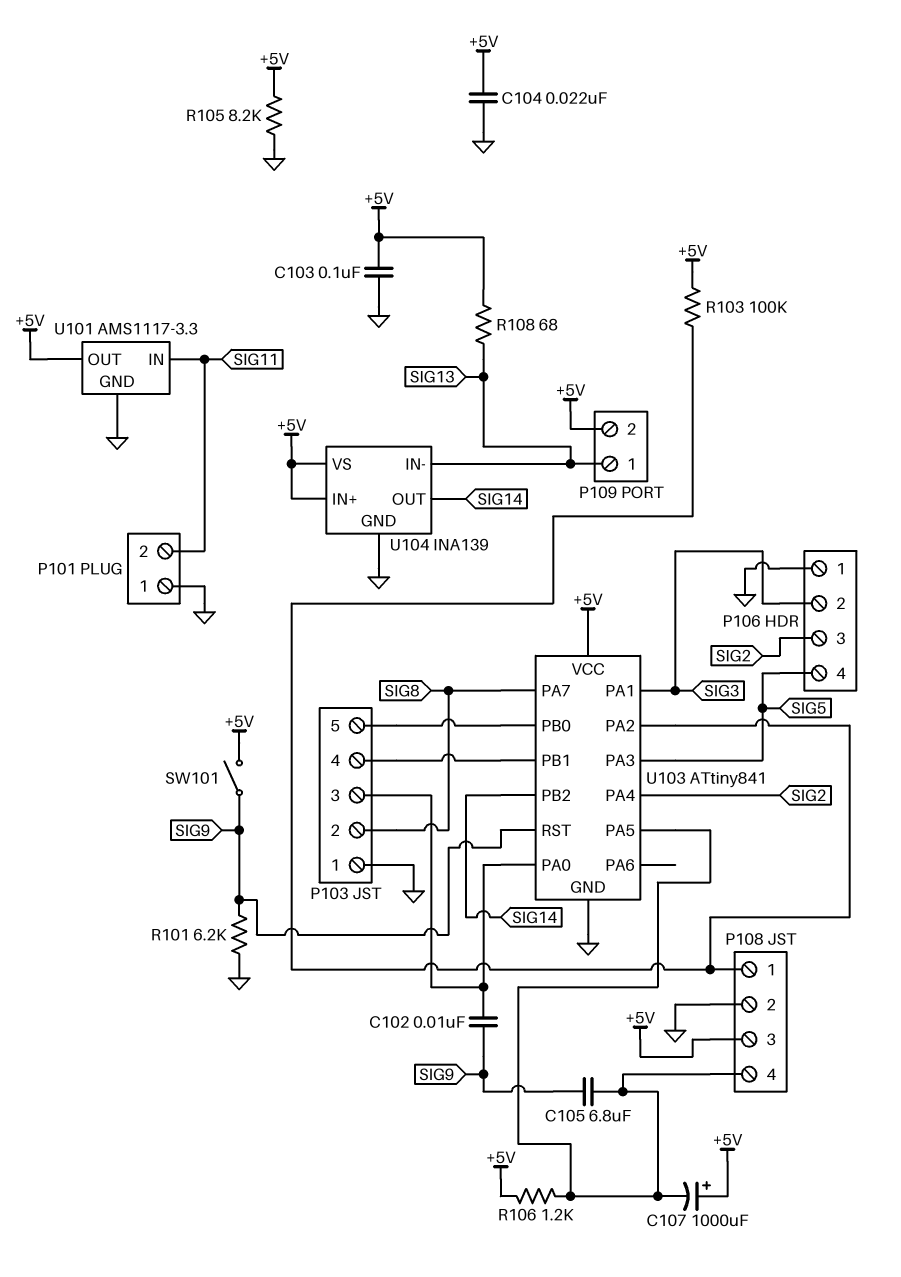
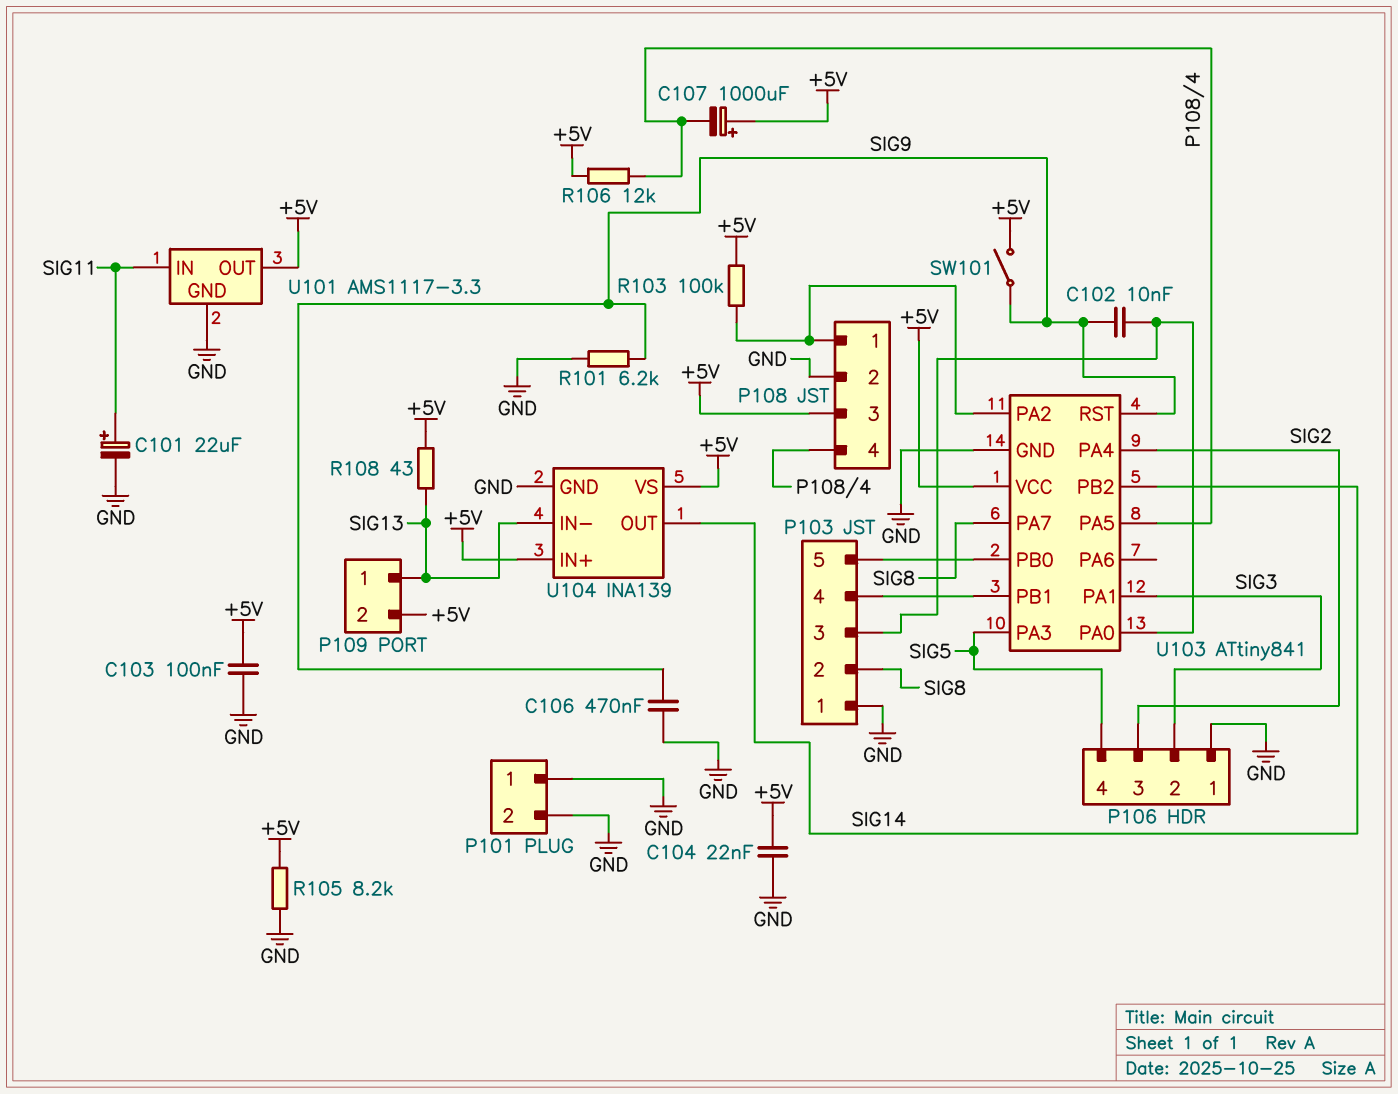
C101: none -> 22uF (plus SIG11, minus GND)
C105: 6.8uF (P108/4, SIG9) -> none
C106: none -> 470nF (GND, SIG9)
P101 pin 2: SIG11 -> GND
R106: 1.2k (+5V, P108/4) -> 12k (+5V, P108/4)
R108: 68 (+5V, SIG13) -> 43 (+5V, SIG13)

